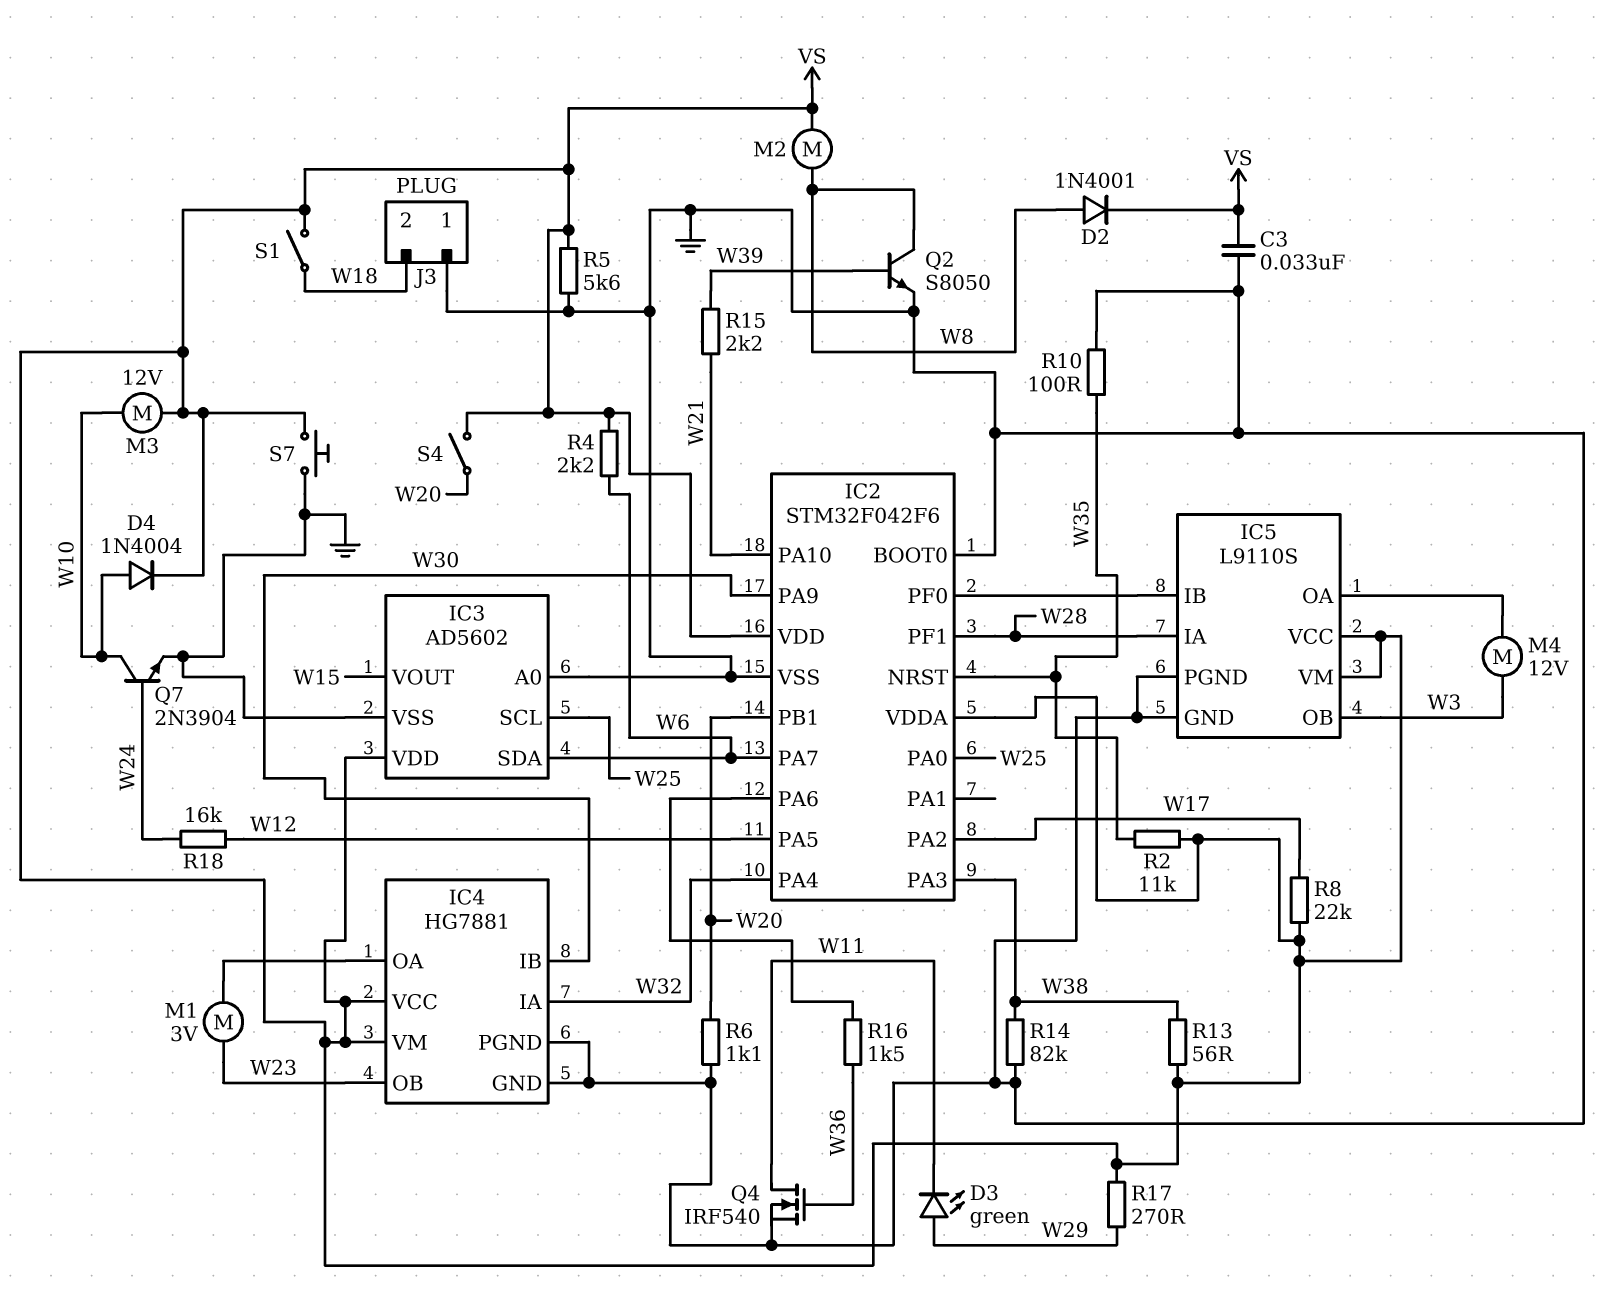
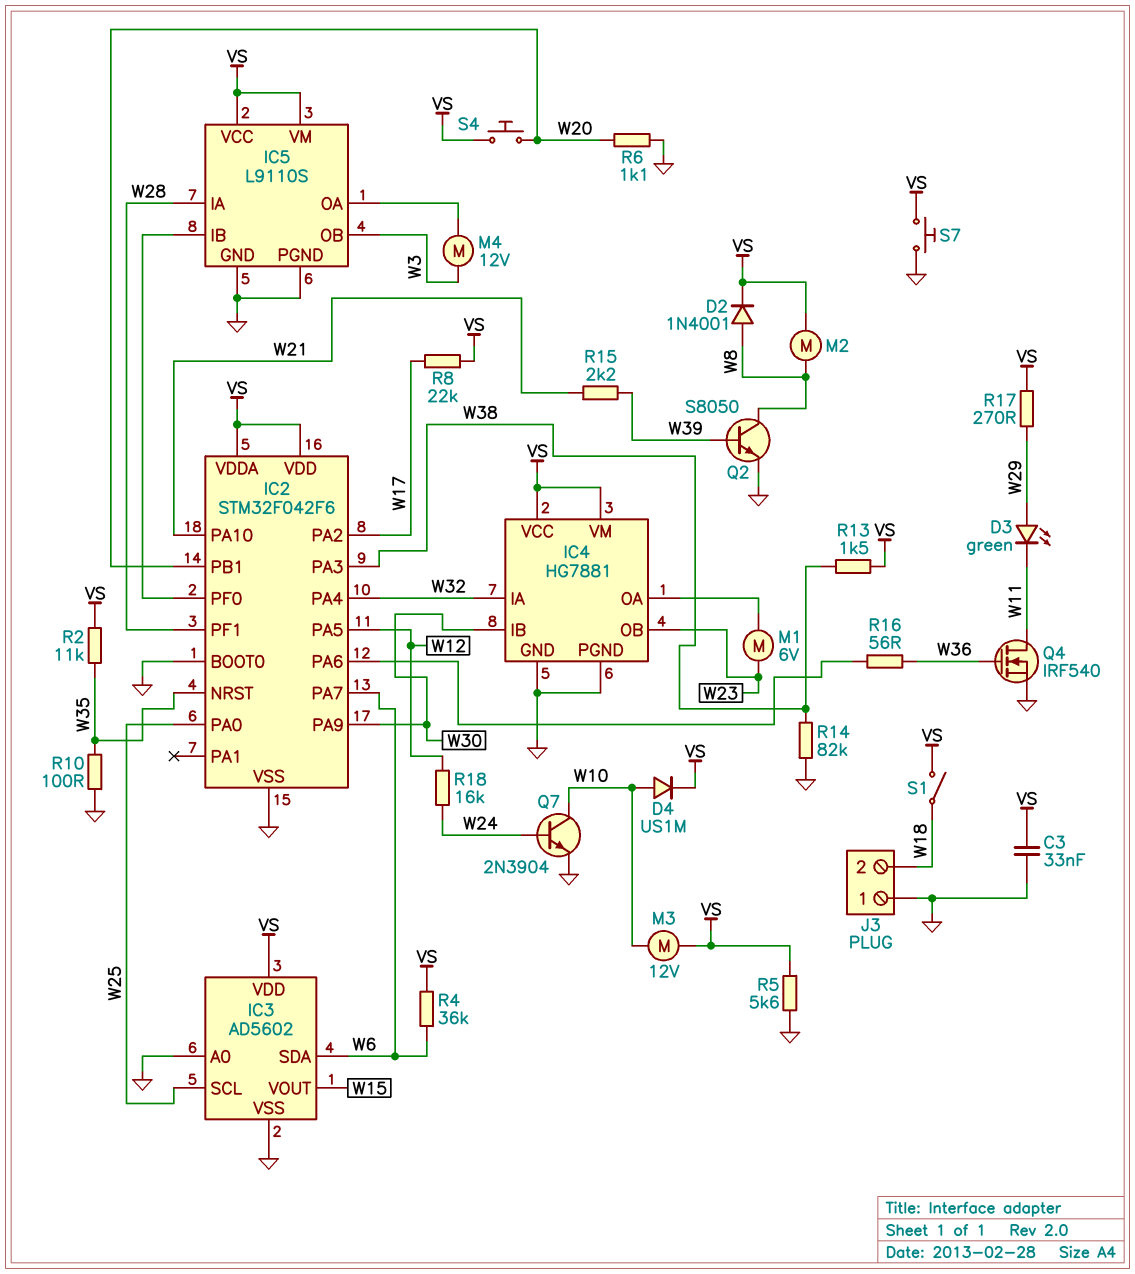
D4: diode 1N4004 (A W10, K VS) -> diode US1M (A W10, K VS)
M1: motor 3V (IC4/OA, W23) -> motor 6V (IC4/OA, W23)
R4: 2.2k (VS, W6) -> 36k (VS, W6)
R13: 56 (VS, W38) -> 1.5k (VS, W38)
R16: 1.5k (IC2/PA6, W36) -> 56 (IC2/PA6, W36)
S4: switch (VS, W20) -> button (VS, W20)

